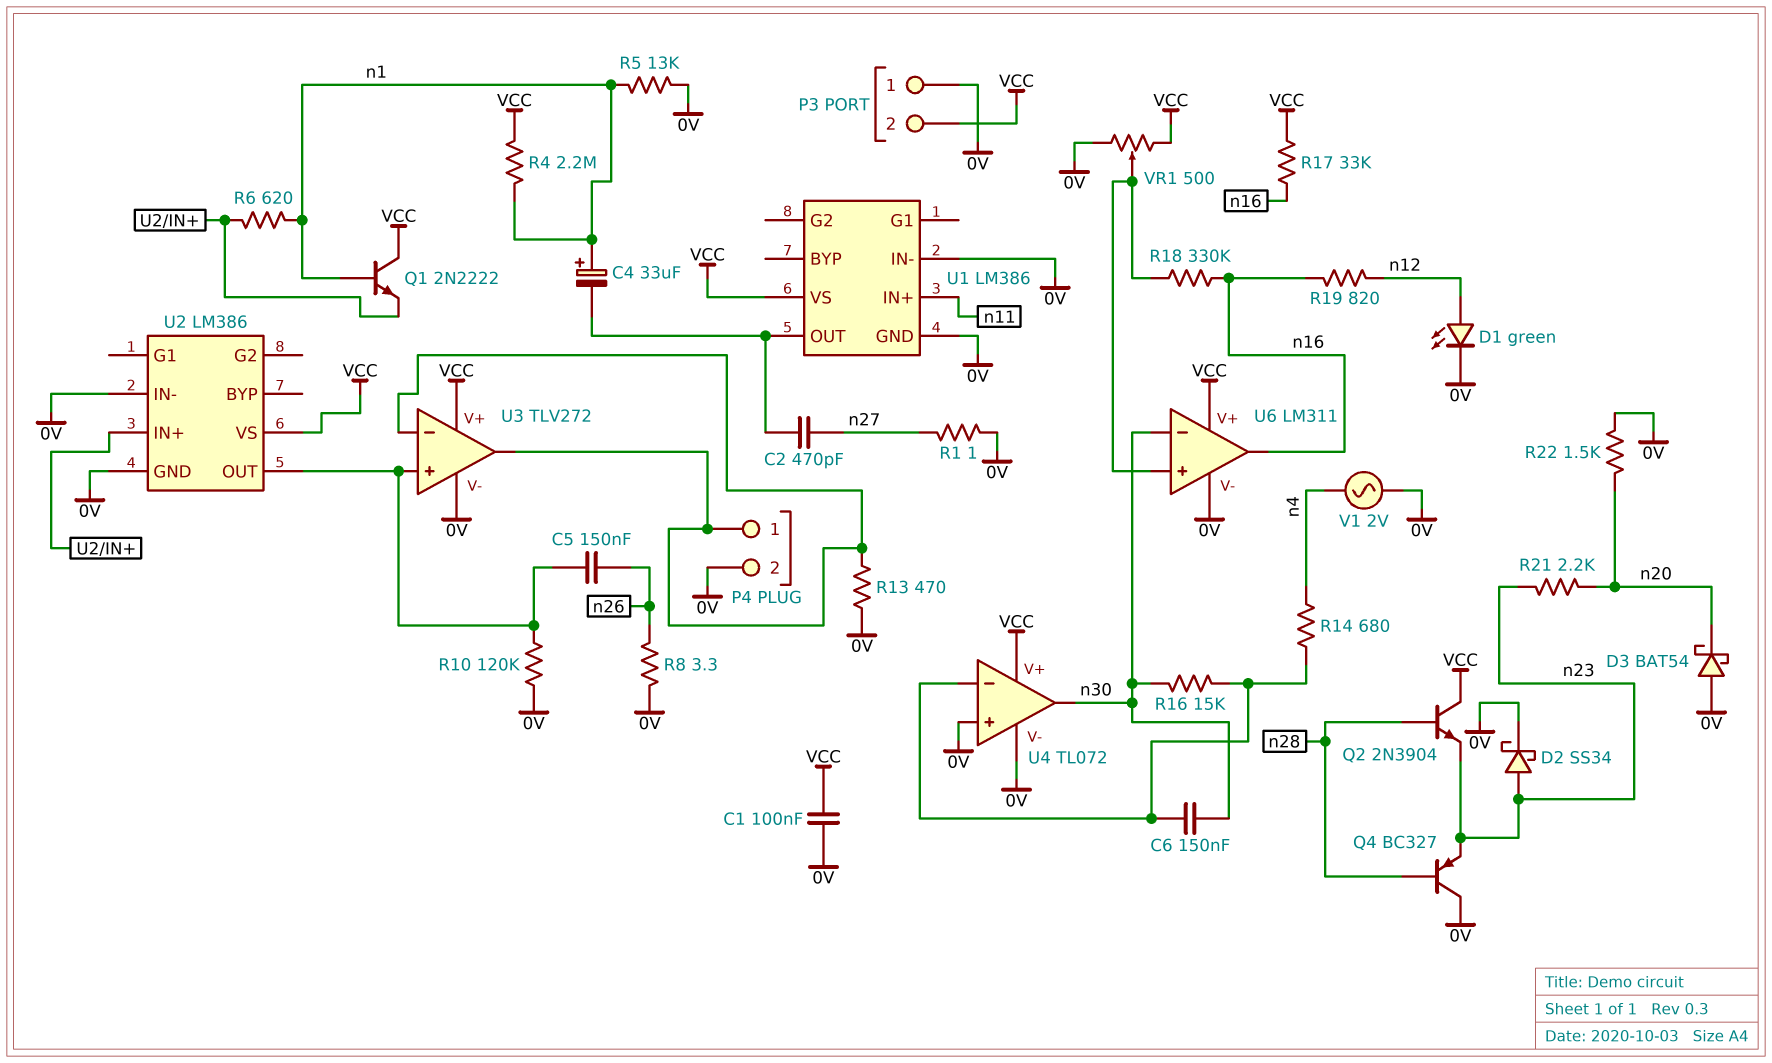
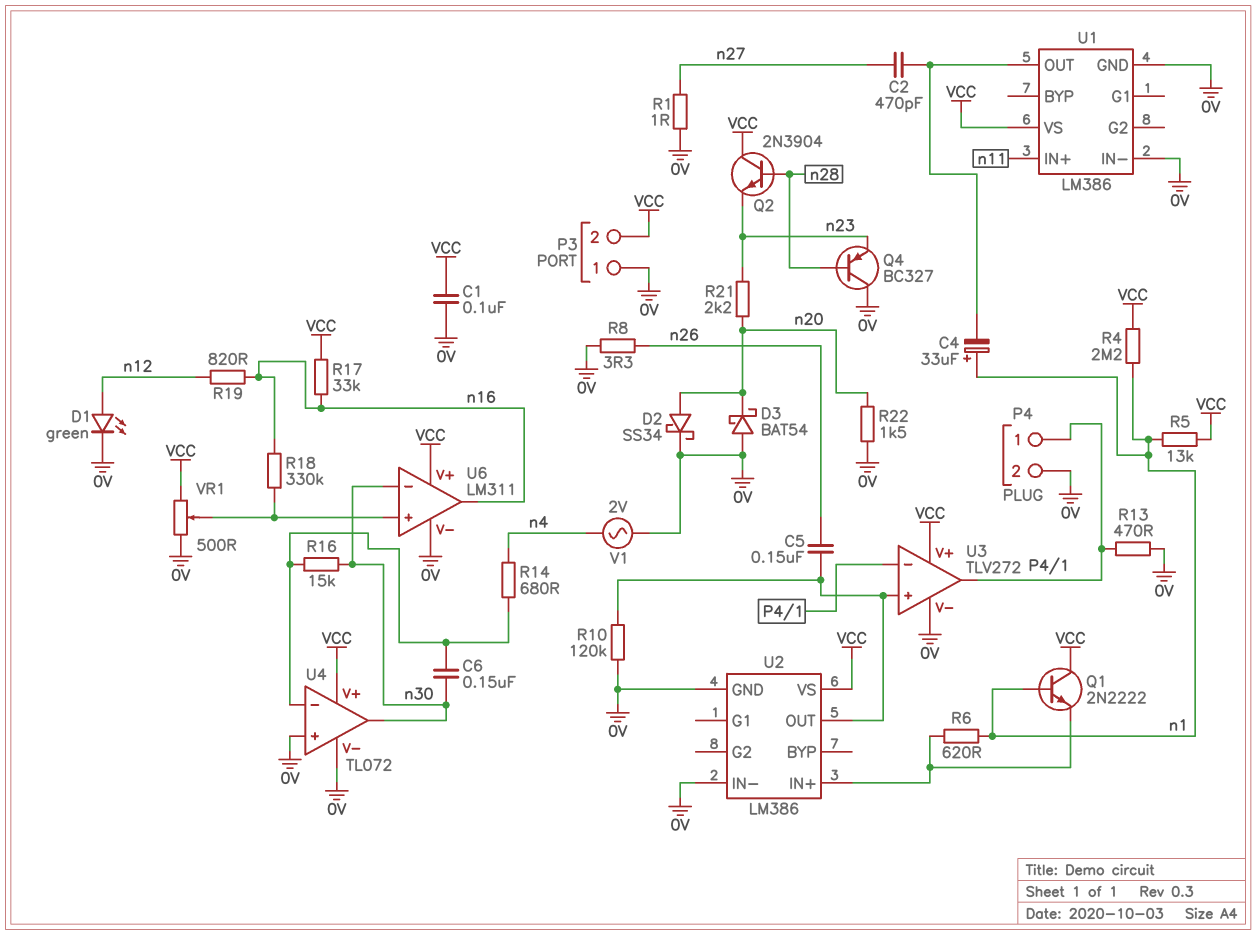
D2: schottky SS34 (A n23, K 0V) -> schottky SS34 (A n20, K 0V)
R5: 13k (0V, n1) -> 13k (VCC, n1)

